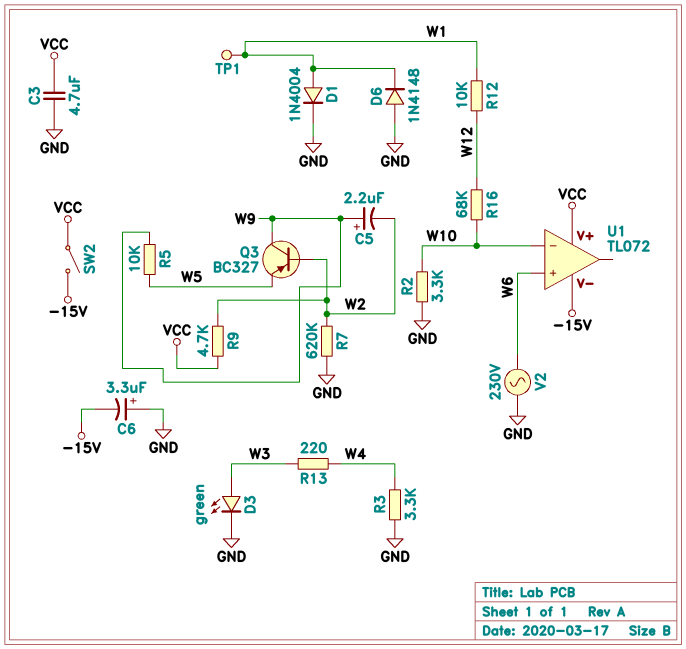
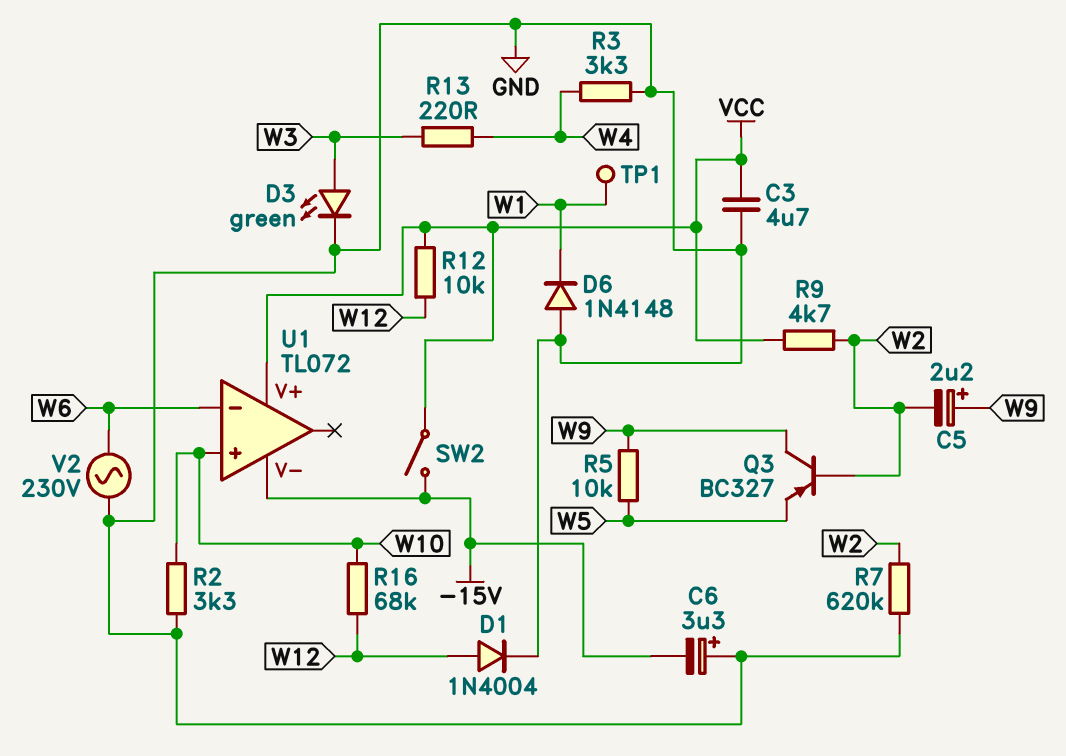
D1: diode 1N4004 (A W1, K GND) -> diode 1N4004 (A W12, K GND)
R12: 10k (W1, W12) -> 10k (VCC, W12)
U1 pin in+: W6 -> W10
U1 pin in-: W10 -> W6

